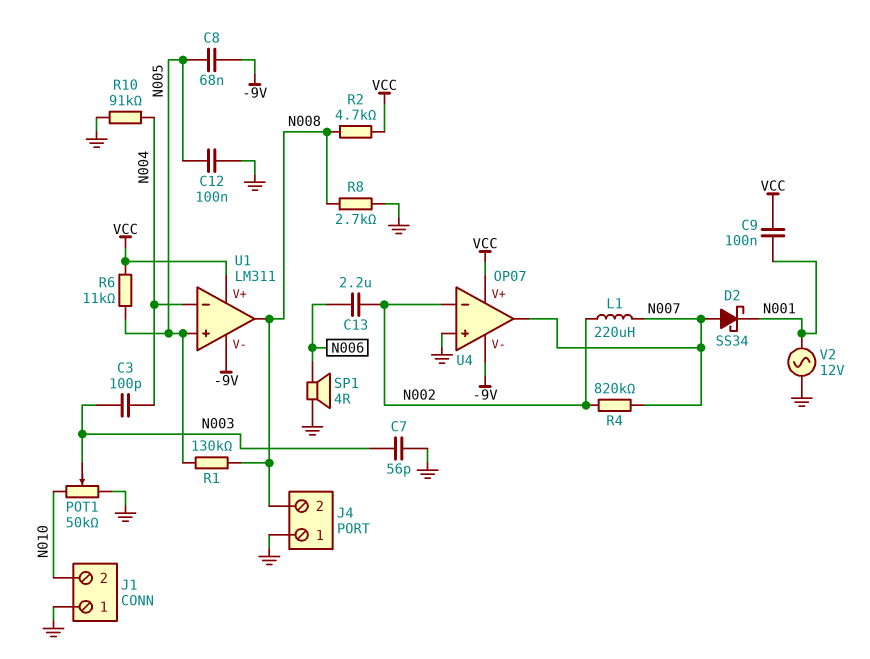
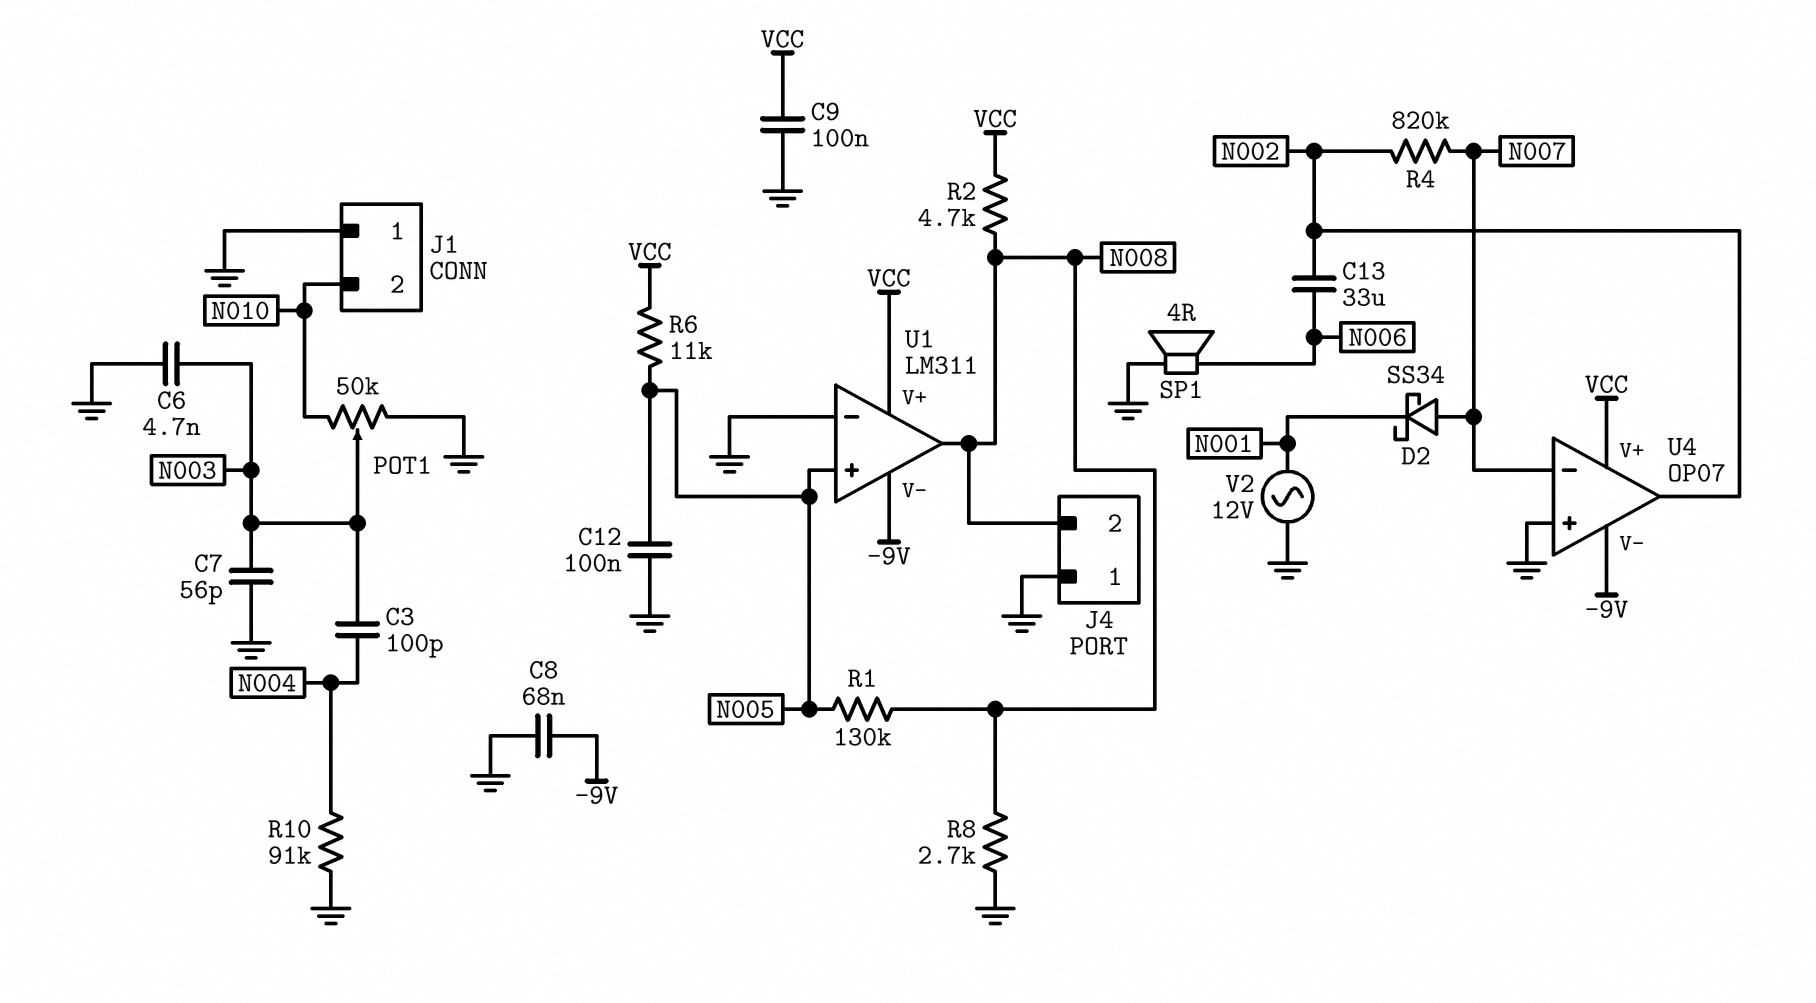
C6: none -> 4.7nF (GND, N003)
C8: 68nF (-9V, N005) -> 68nF (-9V, GND)
C9: 100nF (N001, VCC) -> 100nF (GND, VCC)
C13: 2.2uF (N002, N006) -> 33uF (N002, N006)
L1: 220uH (N002, N007) -> none
U1 pin in-: N004 -> GND
U4 pin in-: N002 -> N007
U4 pin out: N007 -> N002

